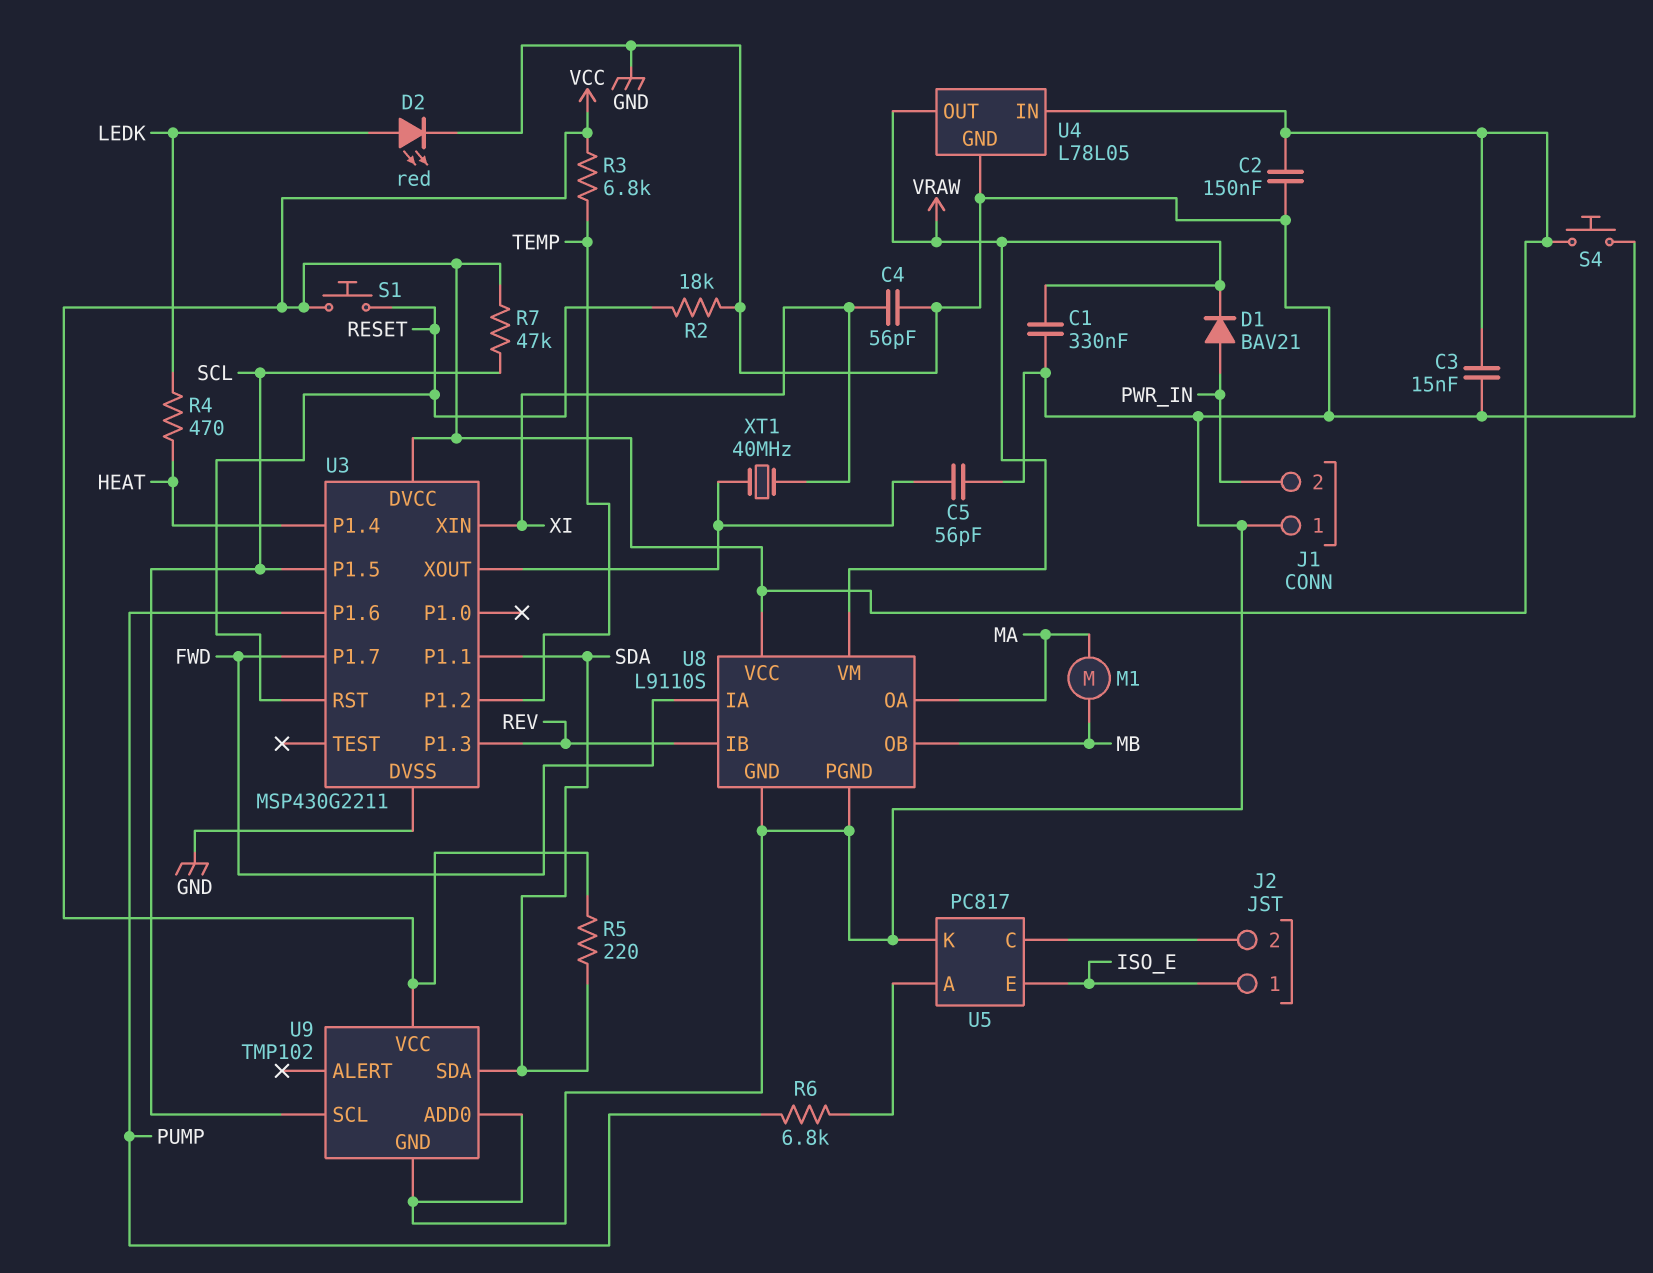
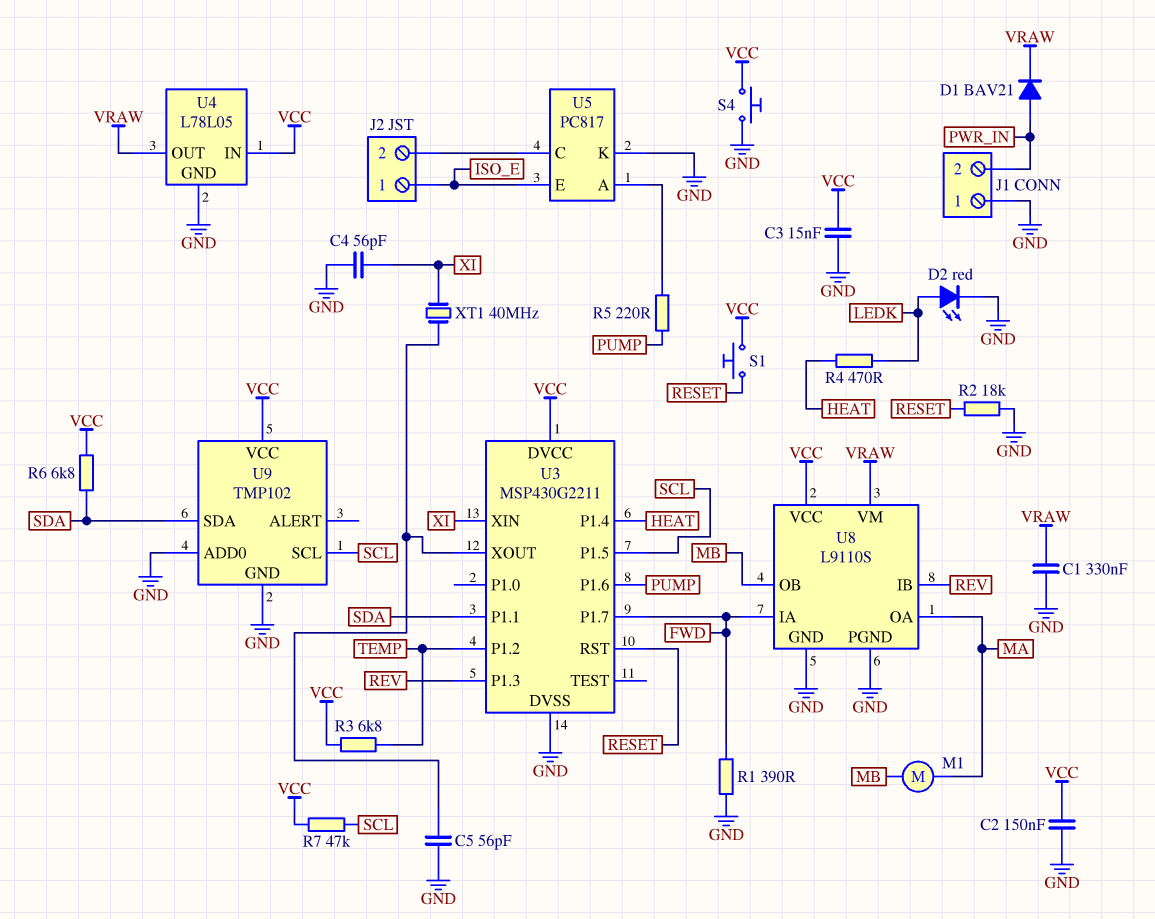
R1: none -> 390 (FWD, GND)
R5: 220 (SDA, VCC) -> 220 (PUMP, U5/A)
R6: 6.8k (PUMP, U5/A) -> 6.8k (SDA, VCC)

